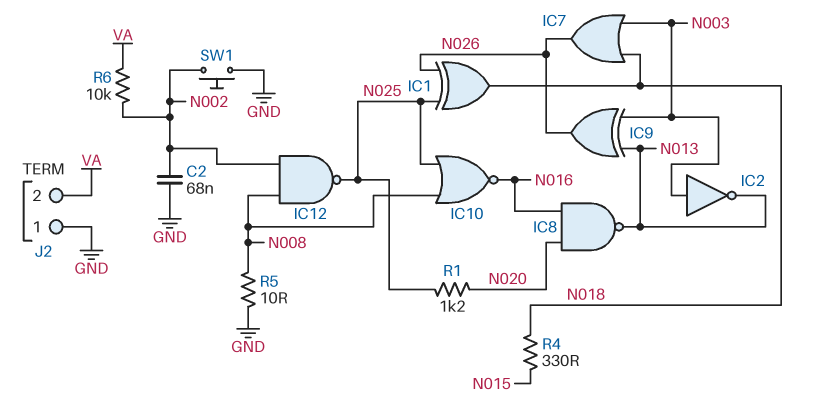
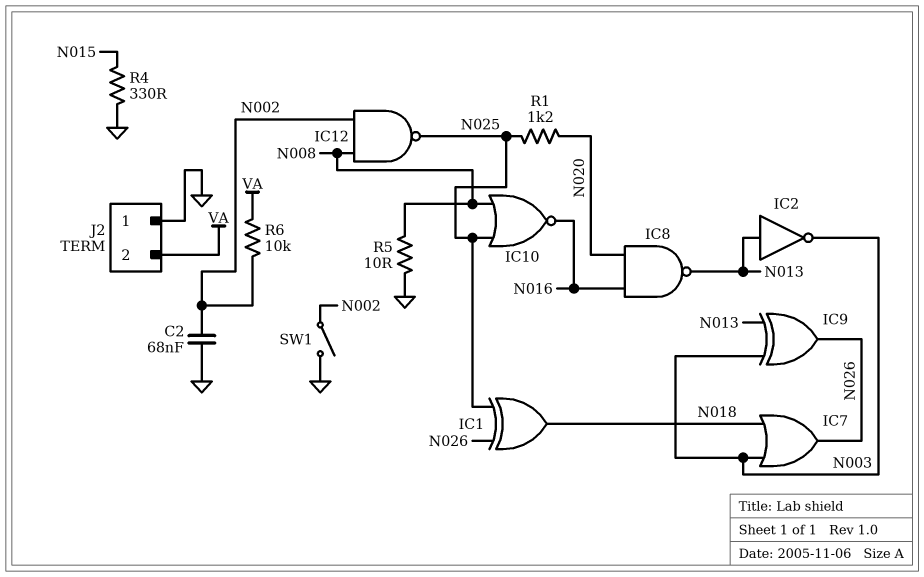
IC2: NOT (in N003, out N013) -> NOT (in N013, out N003)
R4: 330 (N015, N018) -> 330 (GND, N015)
SW1: button (GND, N002) -> switch (GND, N002)

